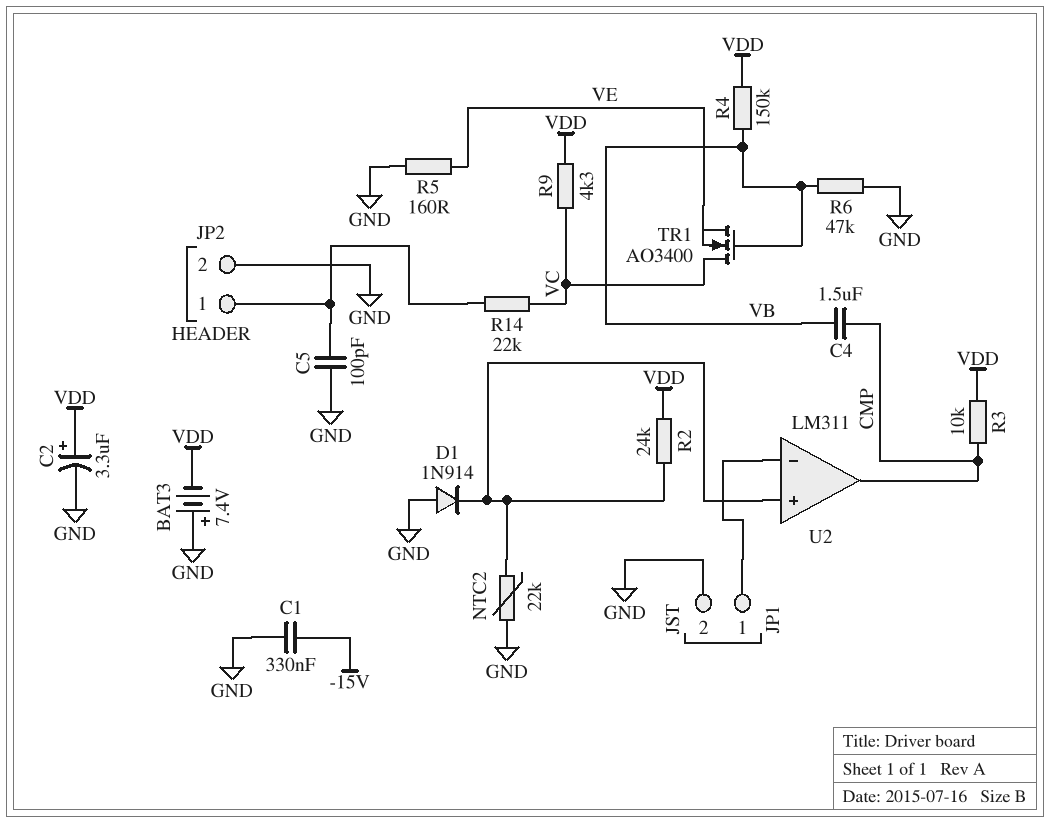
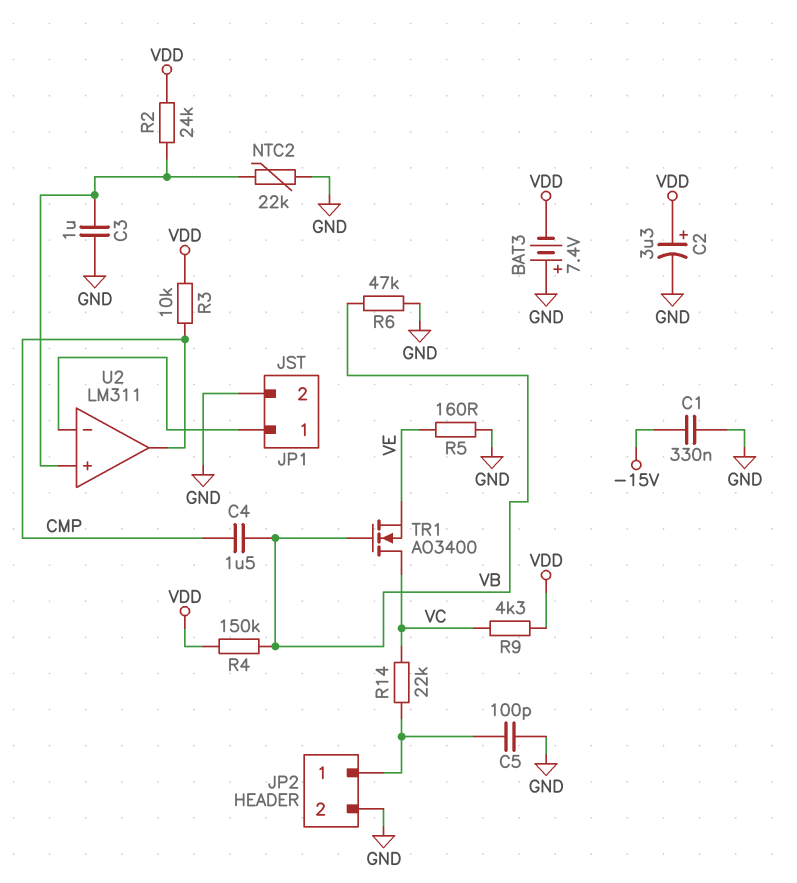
C3: none -> 1uF (GND, U2/in+)
D1: diode 1N914 (A GND, K U2/in+) -> none

